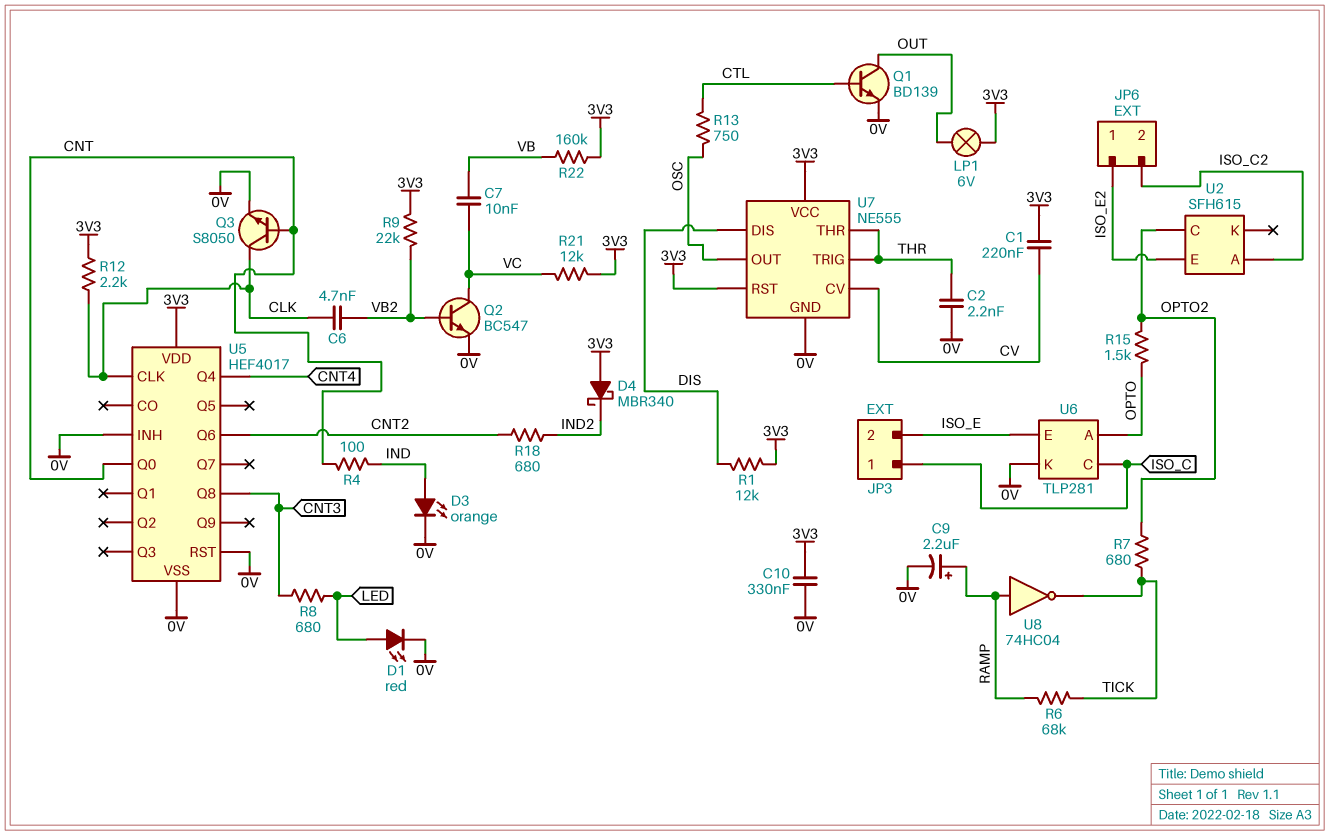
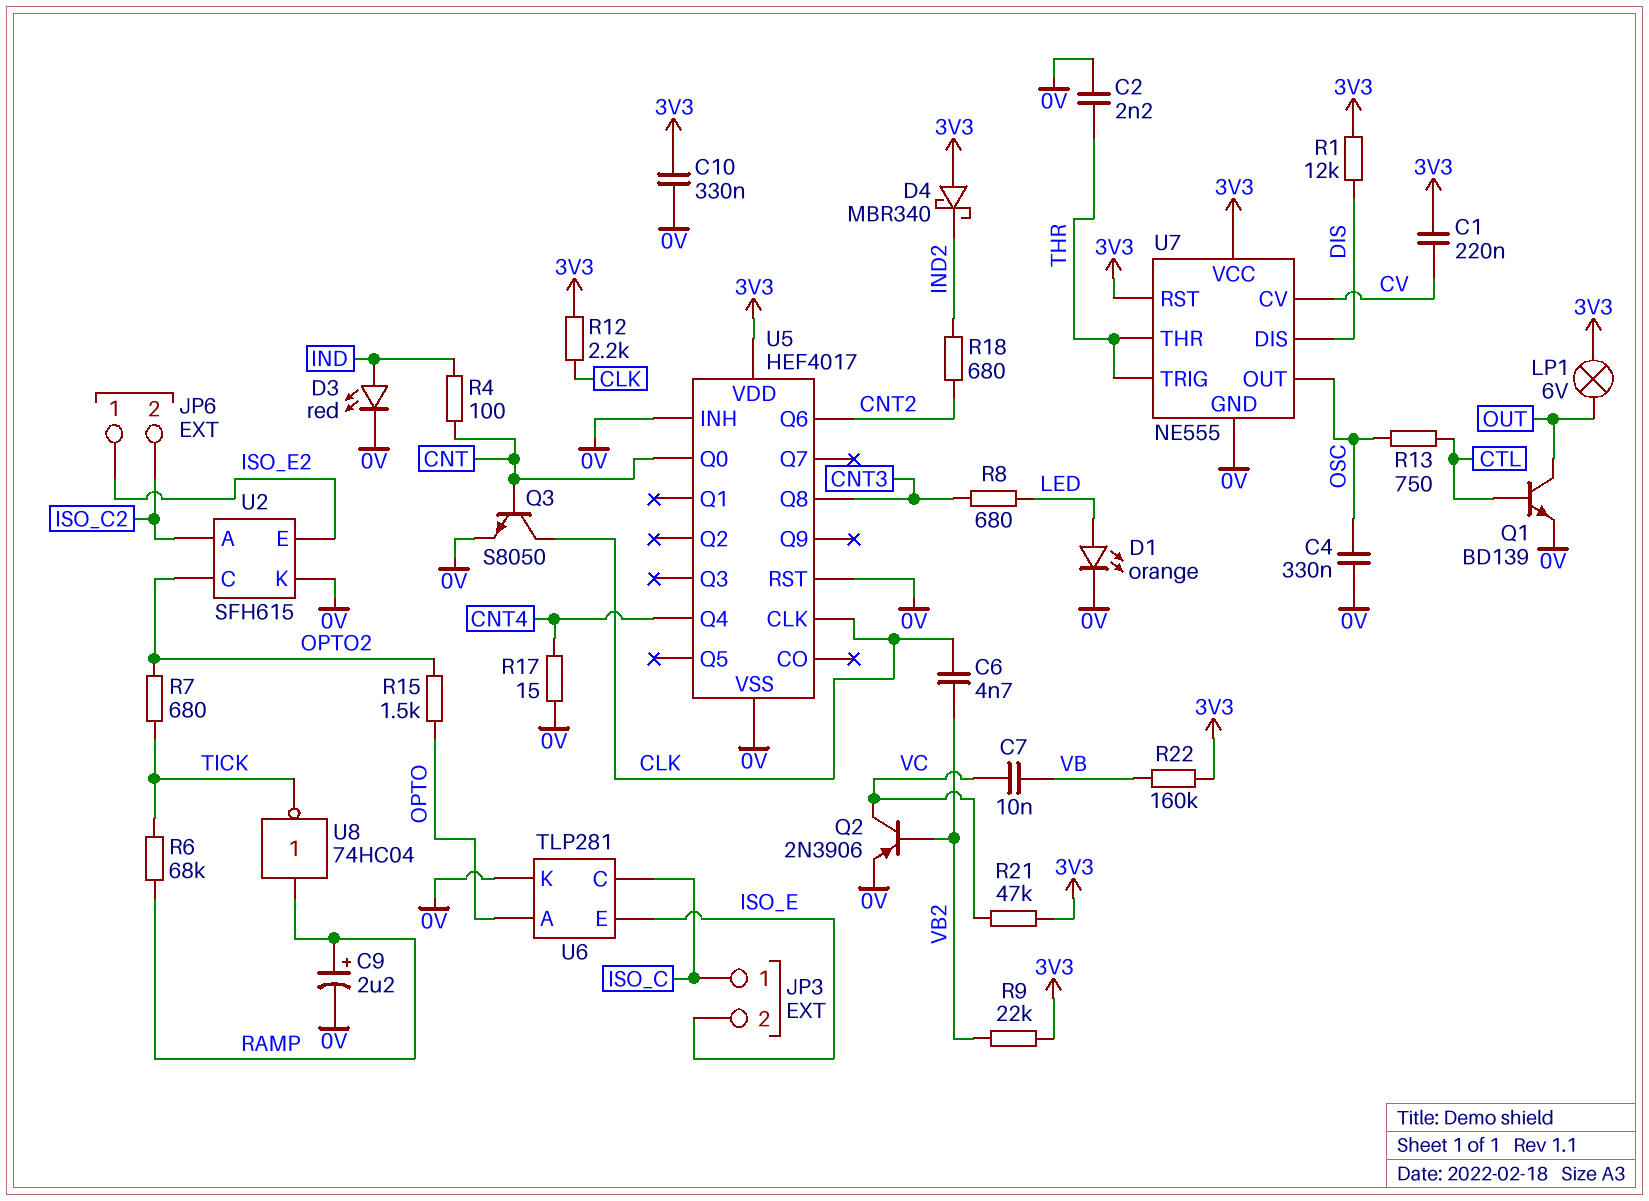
C4: none -> 330nF (0V, OSC)
D1: LED red (A LED, K 0V) -> LED orange (A LED, K 0V)
D3: LED orange (A IND, K 0V) -> LED red (A IND, K 0V)
Q2: NPN BC547 (B VB2, C VC, E 0V) -> PNP 2N3906 (B VB2, C VC, E 0V)
R17: none -> 15 (0V, CNT4)
R21: 12k (3V3, VC) -> 47k (3V3, VC)
U2 pin K: none -> 0V

